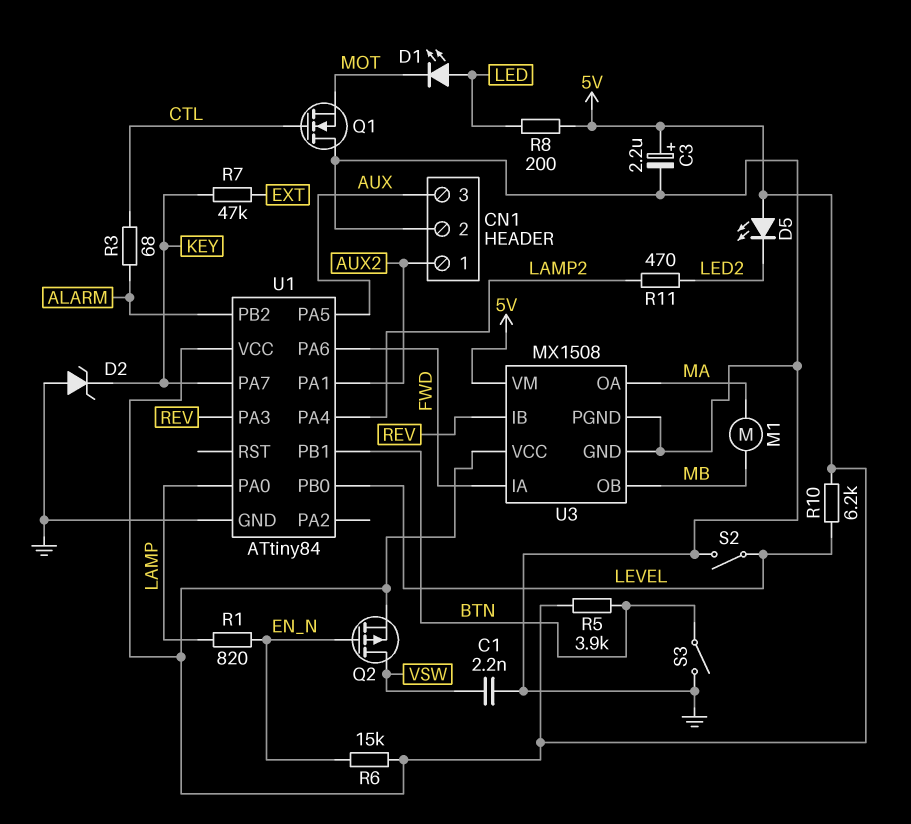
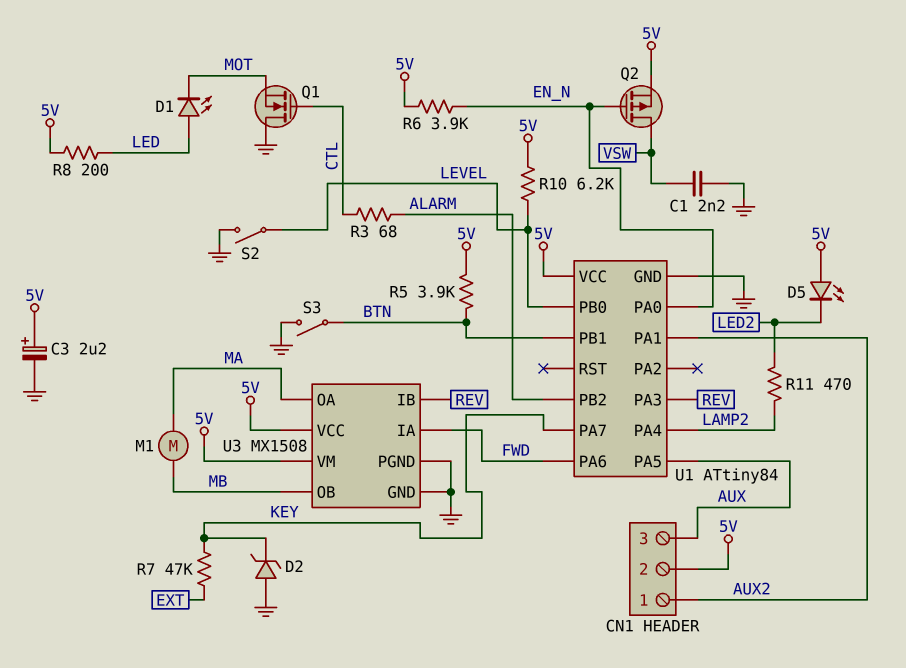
CN1 pin 2: GND -> 5V
R1: 820 (EN_N, LAMP) -> none
R6: 15k (5V, EN_N) -> 3.9k (5V, EN_N)
U1 pin PA0: LAMP -> EN_N

